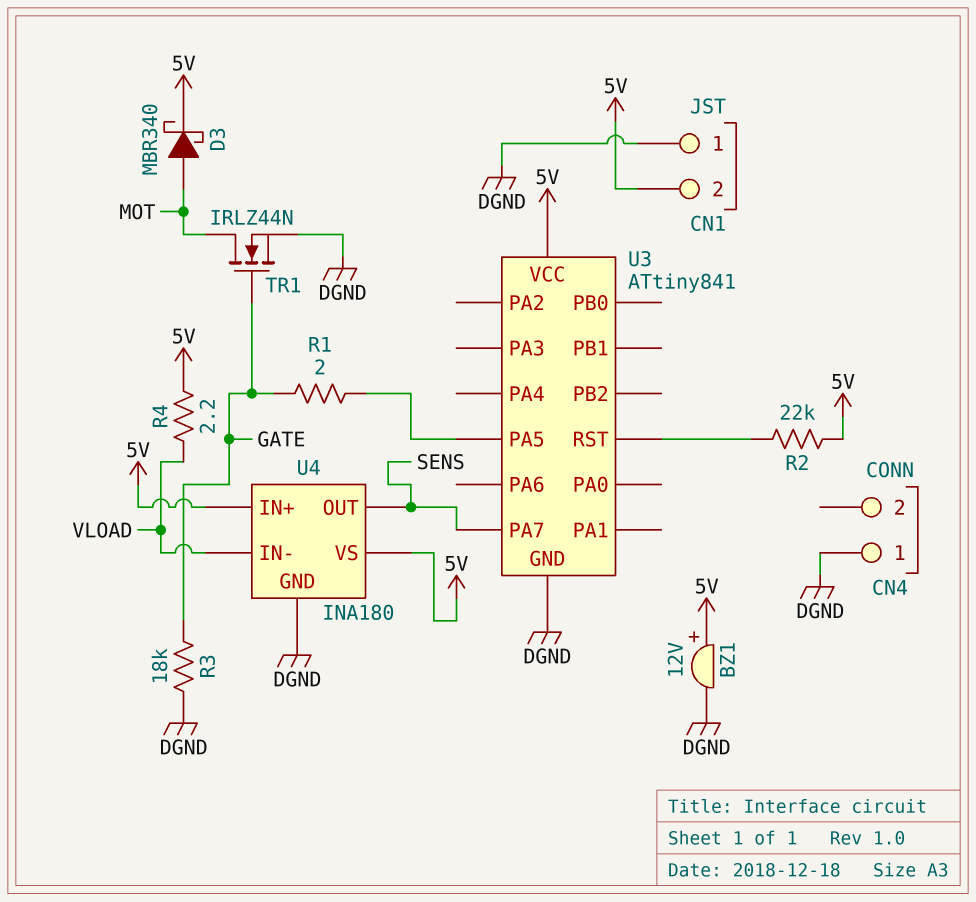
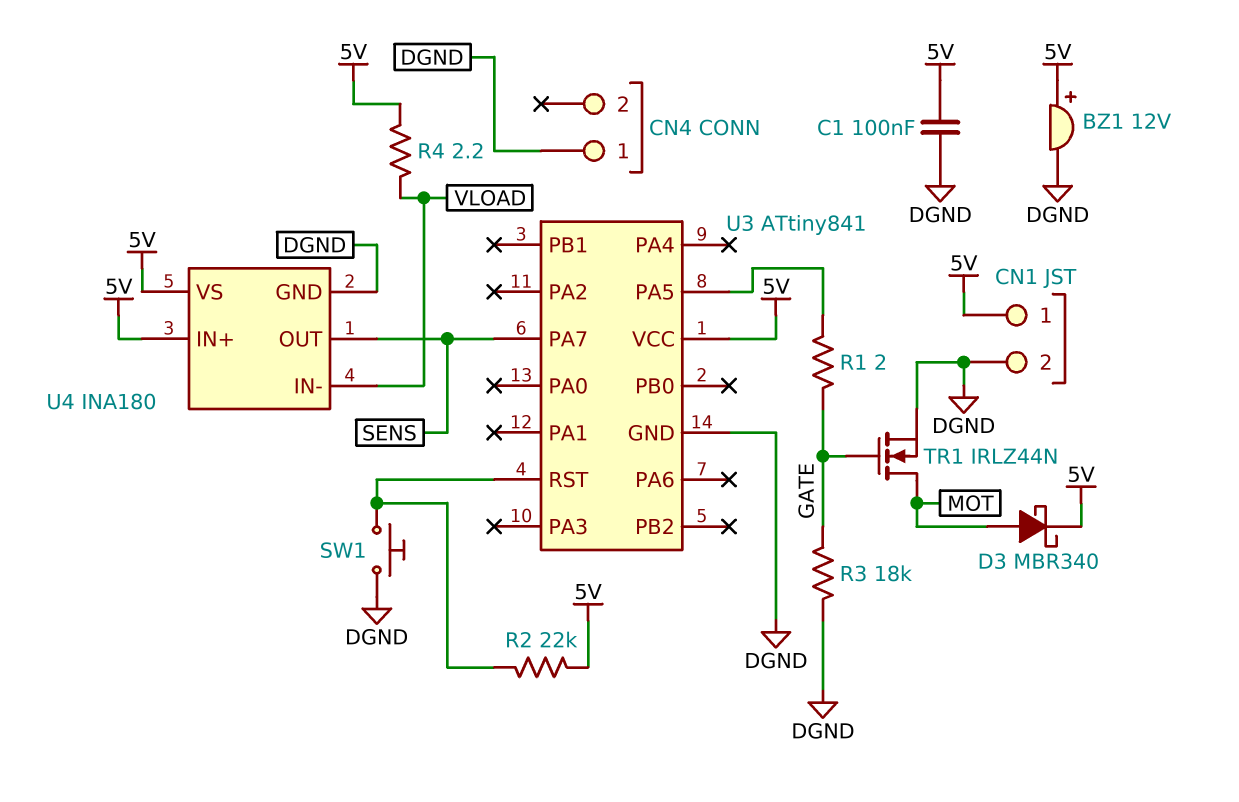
C1: none -> 100nF (5V, DGND)
CN1 pin 1: DGND -> 5V
CN1 pin 2: 5V -> DGND
SW1: none -> button (DGND, U3/RST)

